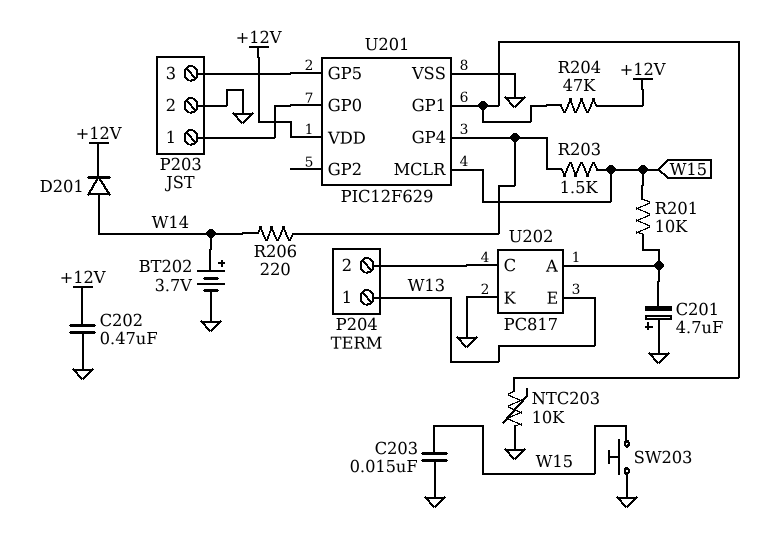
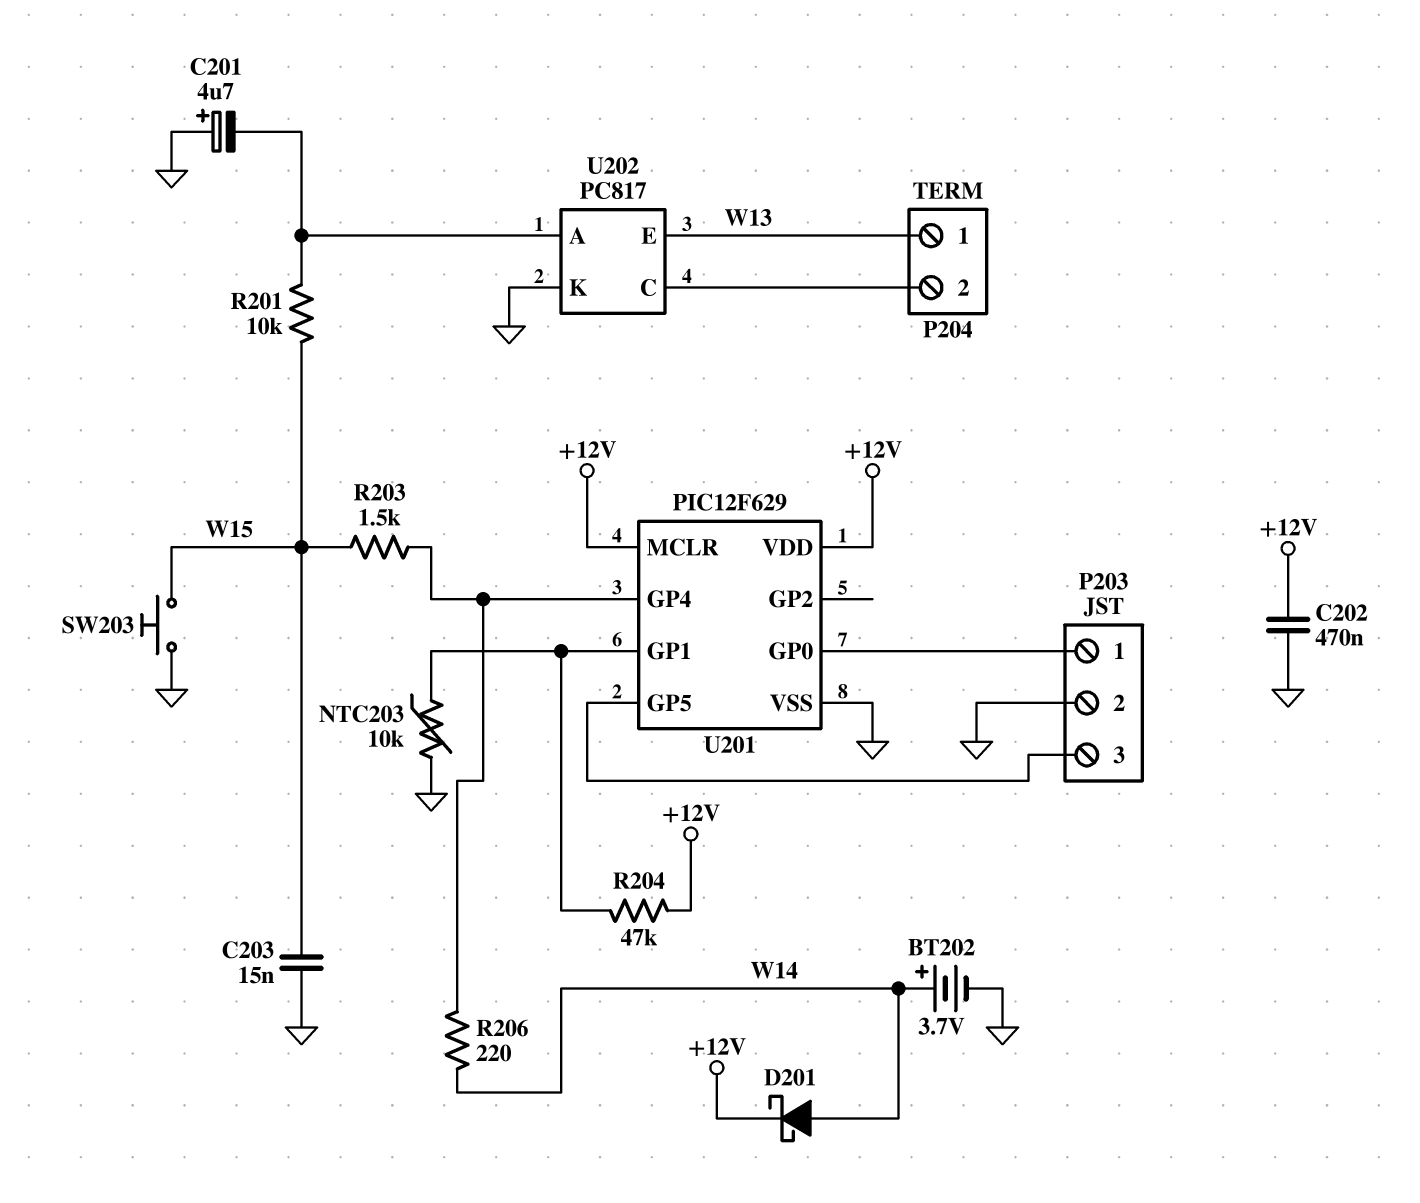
D201: diode (A W14, K +12V) -> schottky (A W14, K +12V)
U201 pin MCLR: W15 -> +12V

